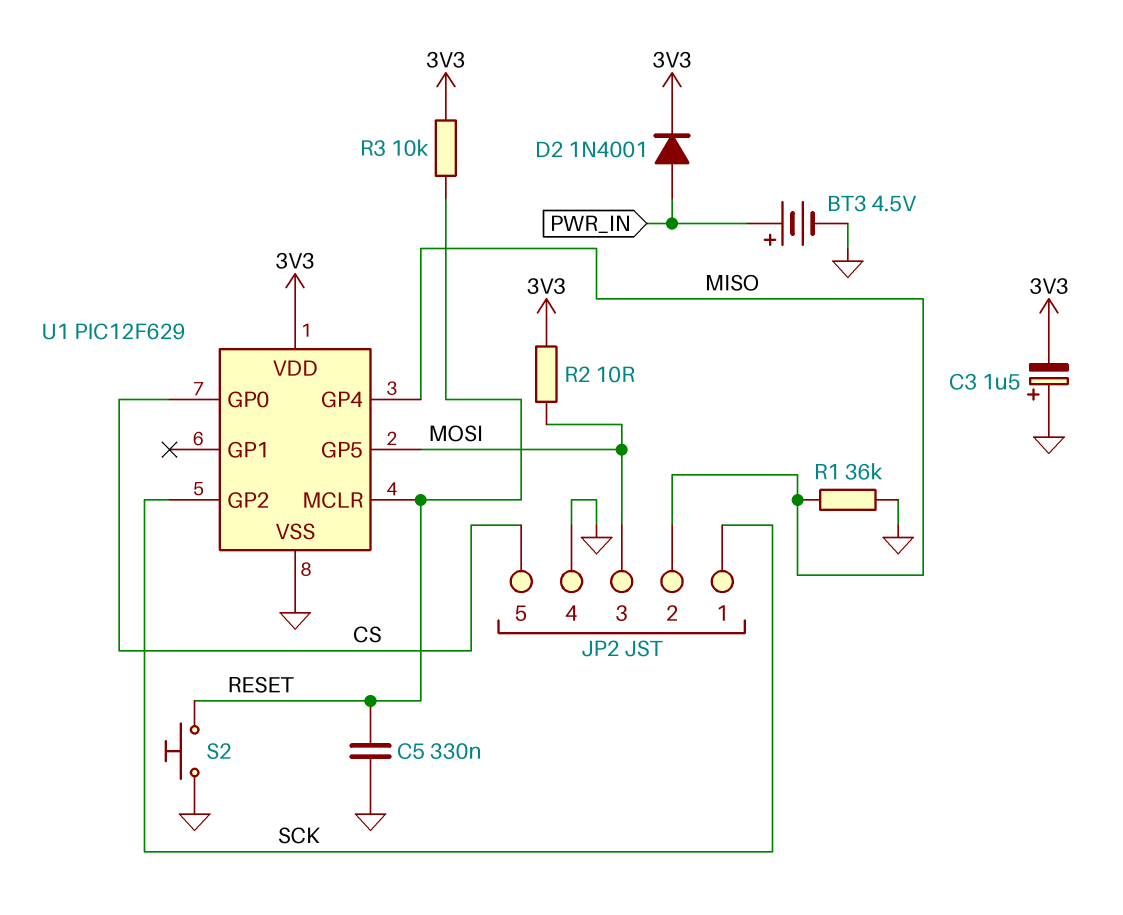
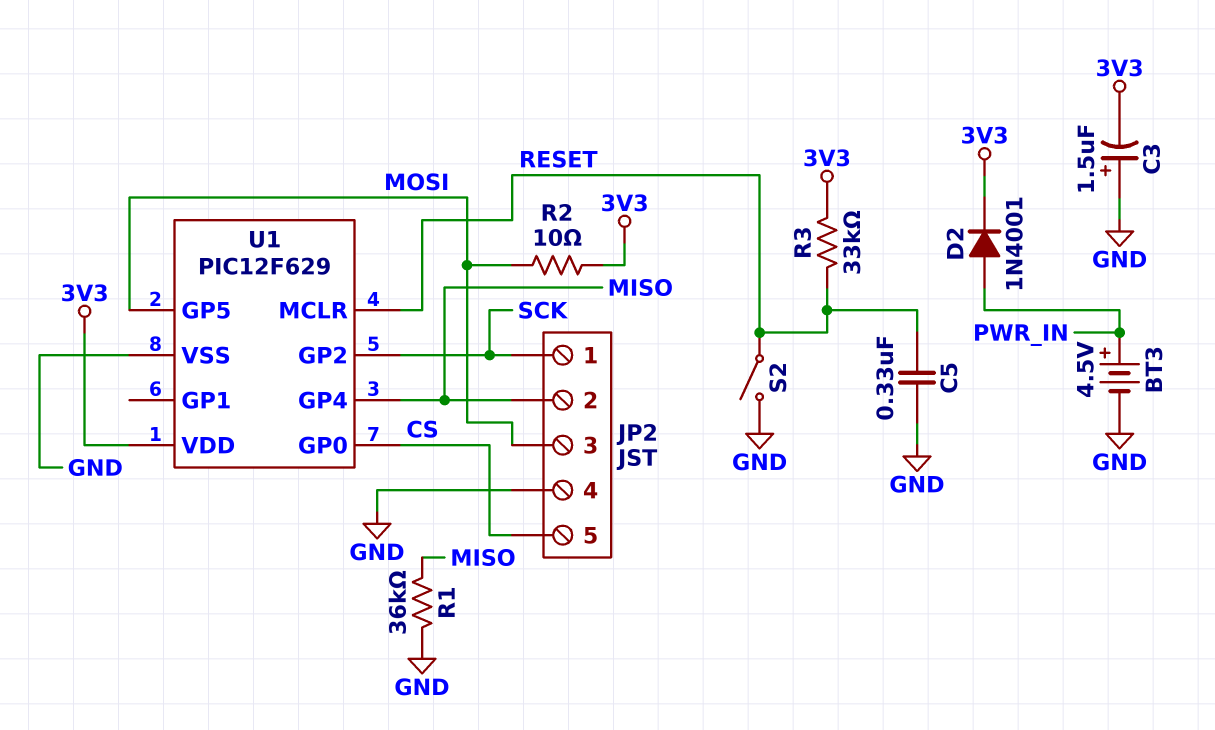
R3: 10k (3V3, RESET) -> 33k (3V3, RESET)
S2: button (GND, RESET) -> switch (GND, RESET)

